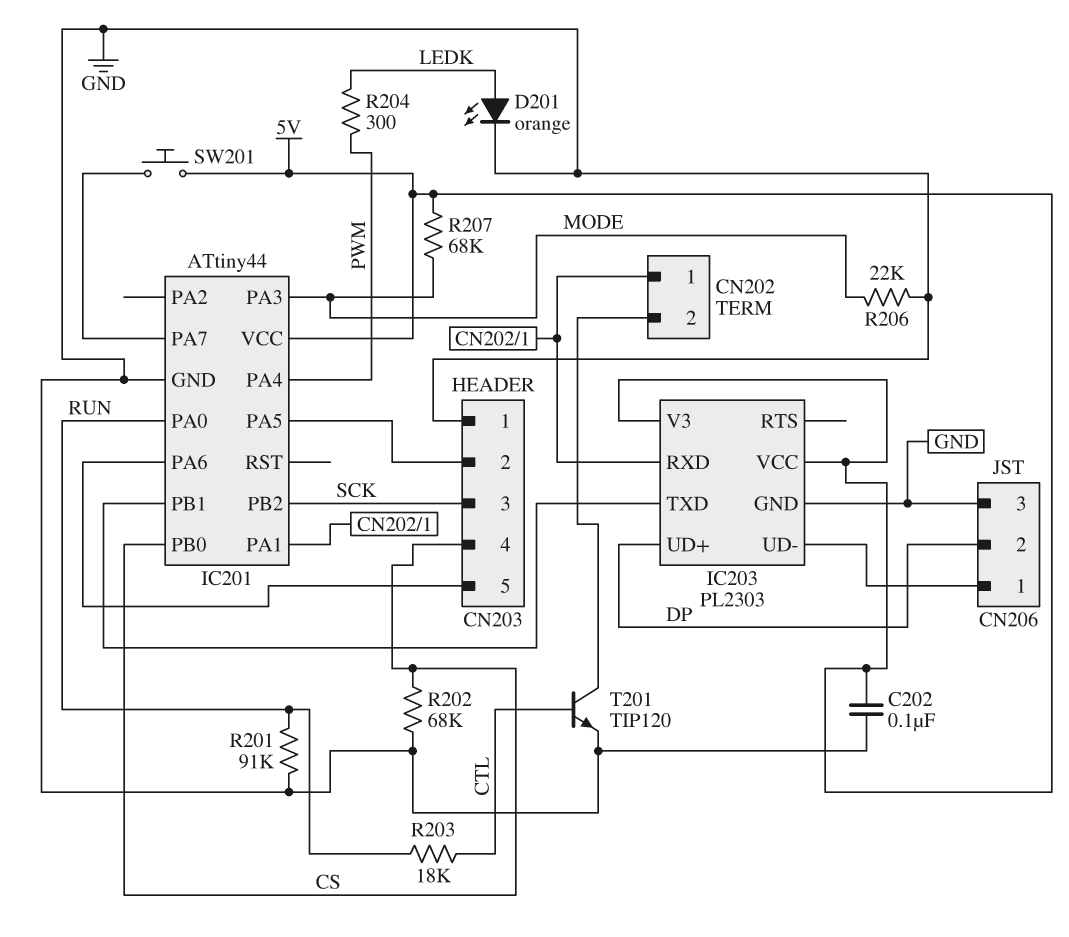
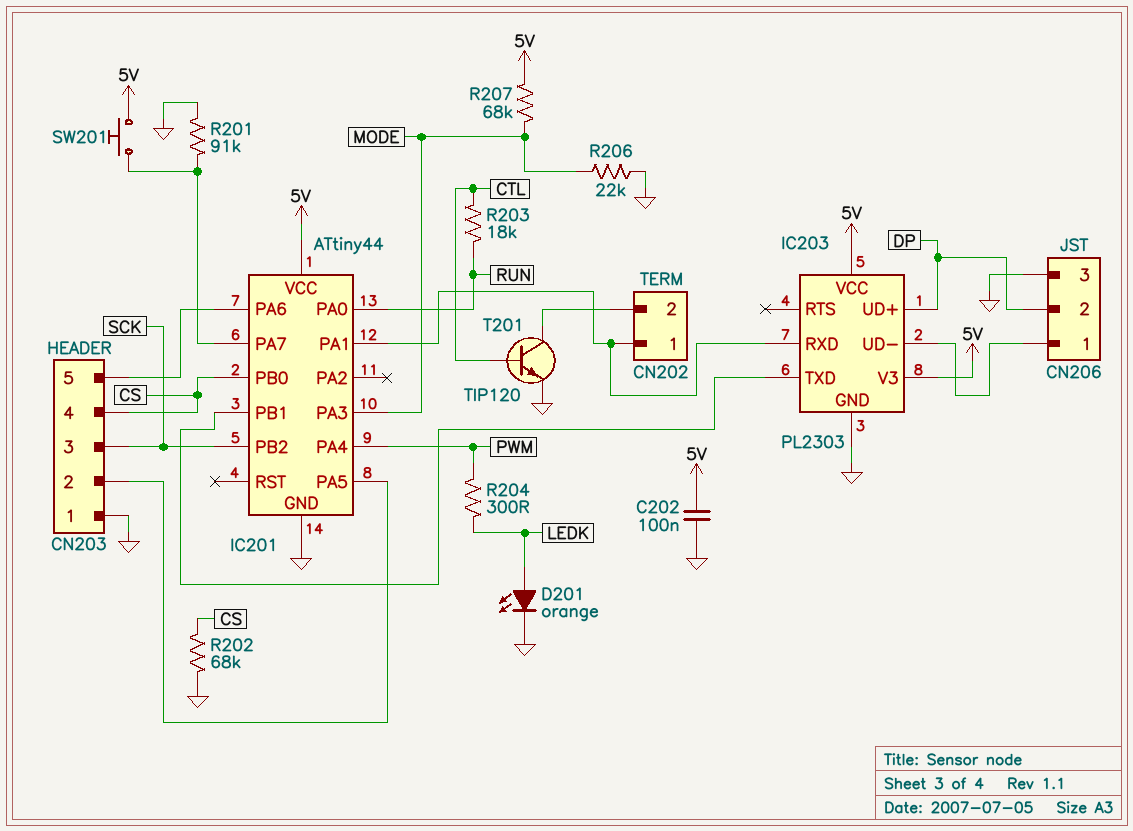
R201: 91k (GND, RUN) -> 91k (GND, IC201/PA7)

